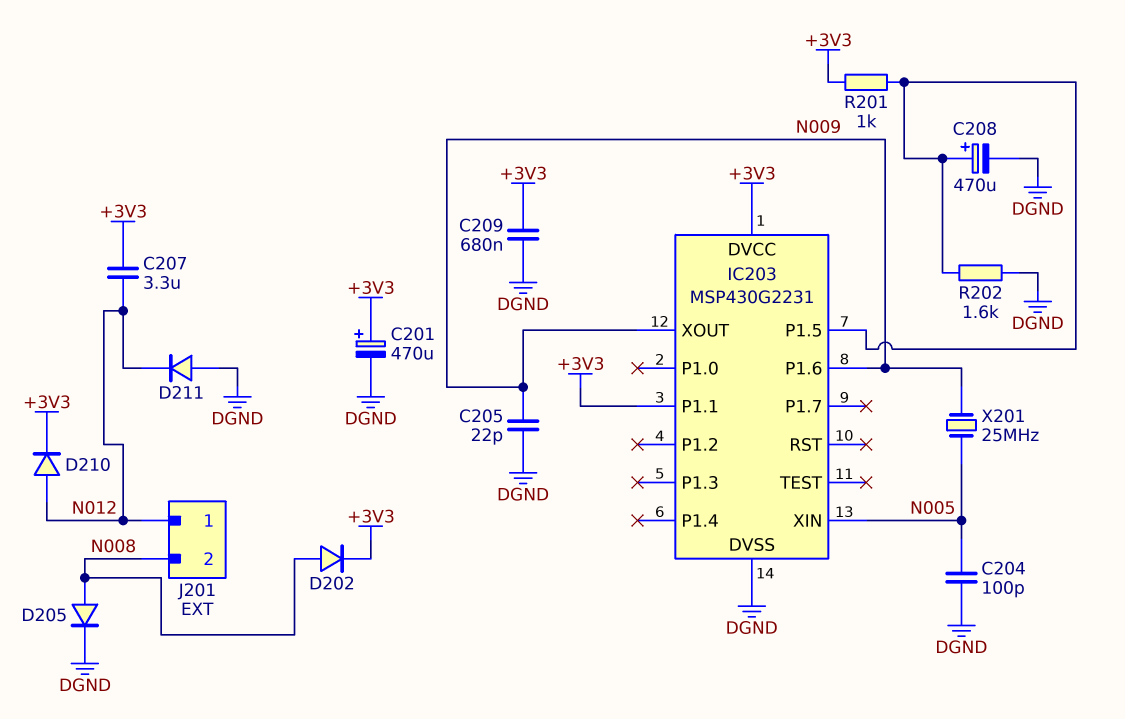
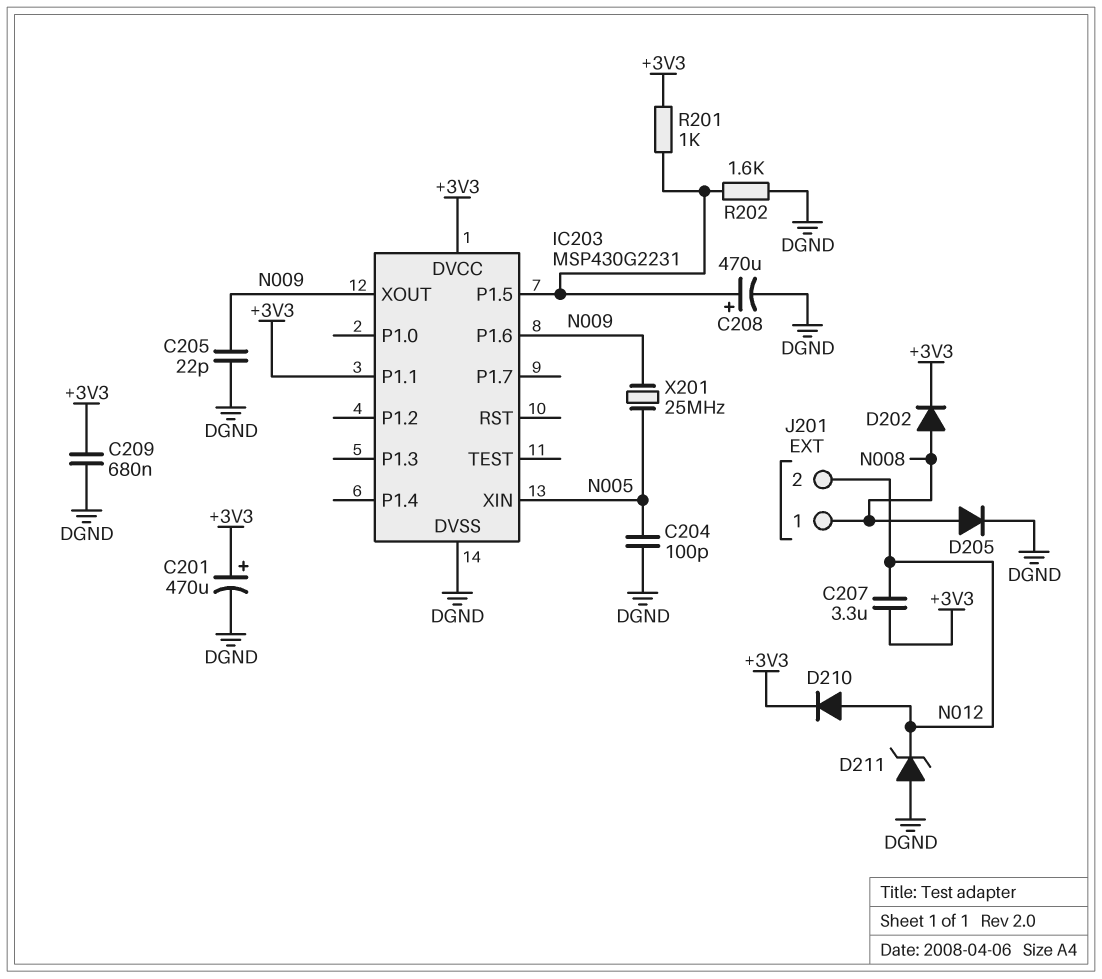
D211: diode (A DGND, K N012) -> zener (A DGND, K N012)
J201 pin 1: N012 -> N008
J201 pin 2: N008 -> N012

